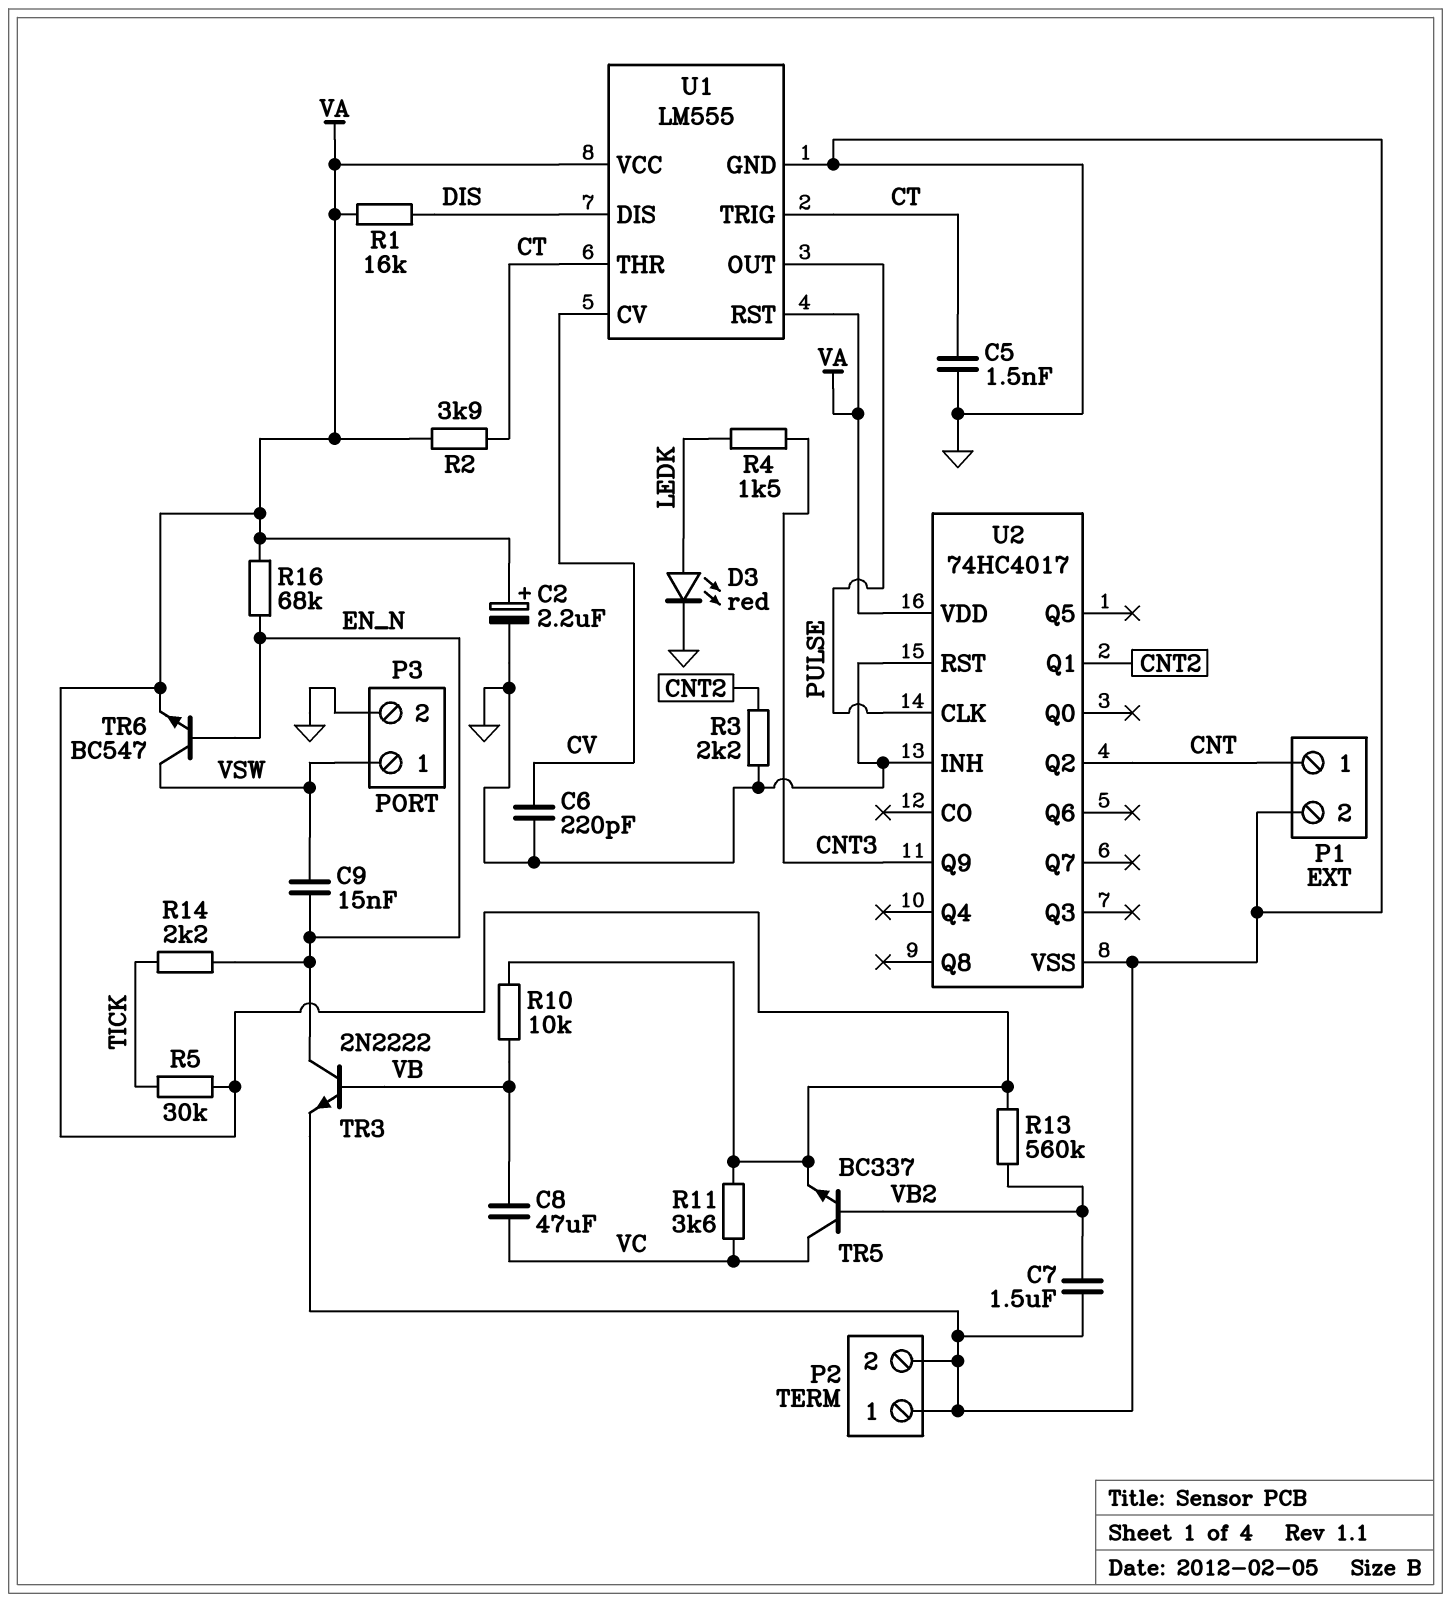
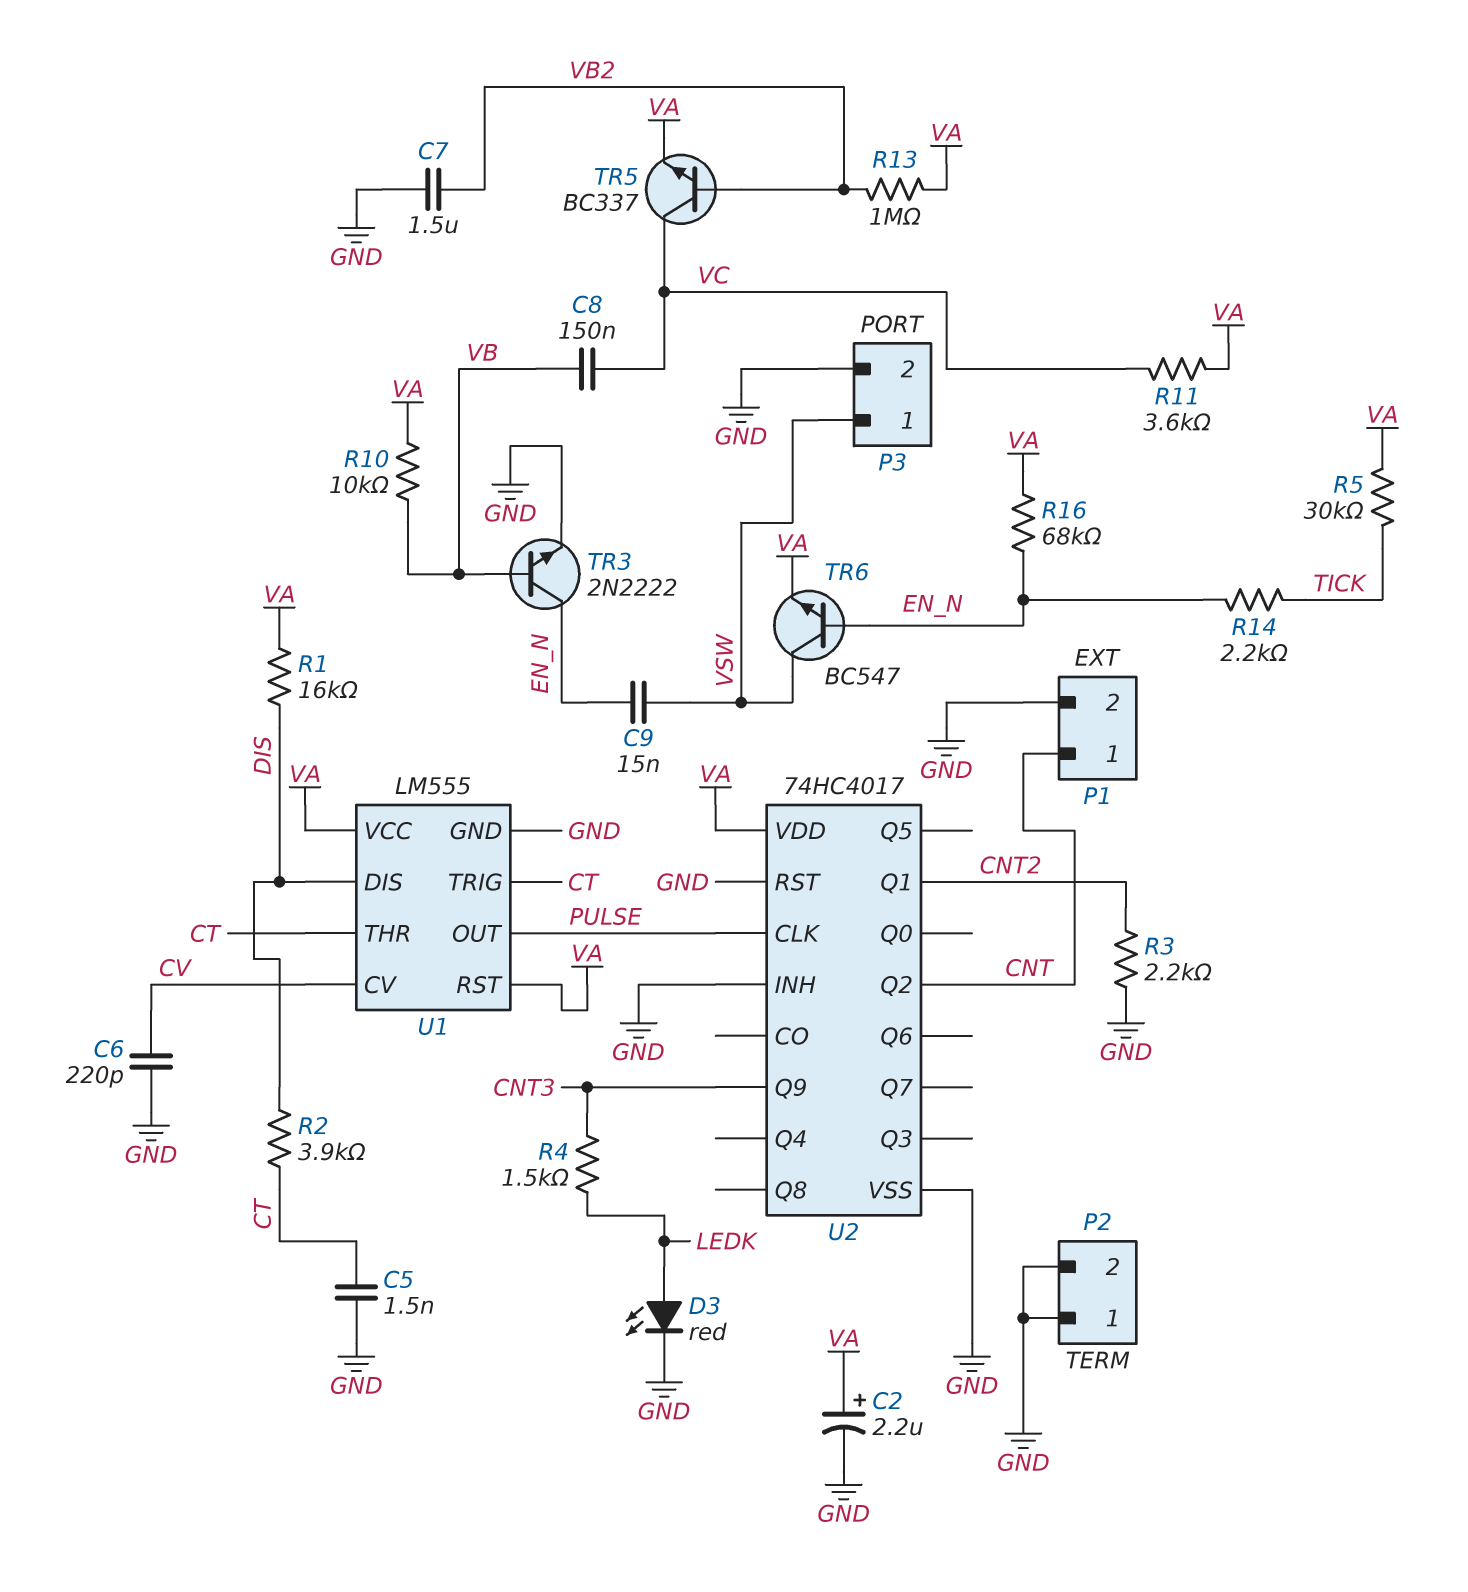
C8: 47uF (VB, VC) -> 150nF (VB, VC)
R2: 3.9k (CT, VA) -> 3.9k (CT, DIS)
R13: 560k (VA, VB2) -> 1M (VA, VB2)

